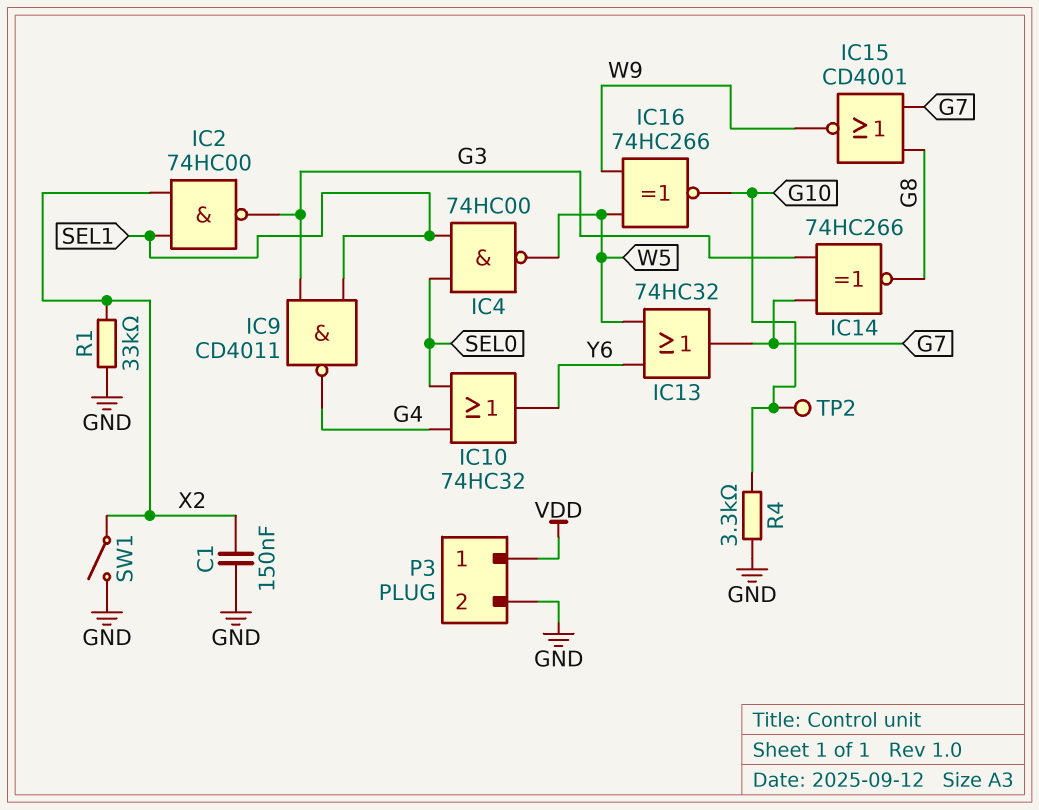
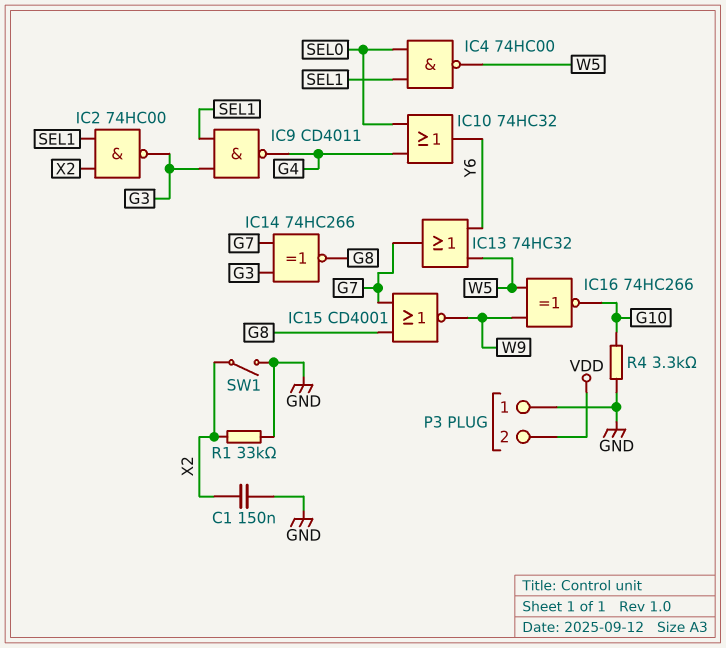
P3 pin 1: VDD -> GND
P3 pin 2: GND -> VDD
TP2: test point (G10) -> none

